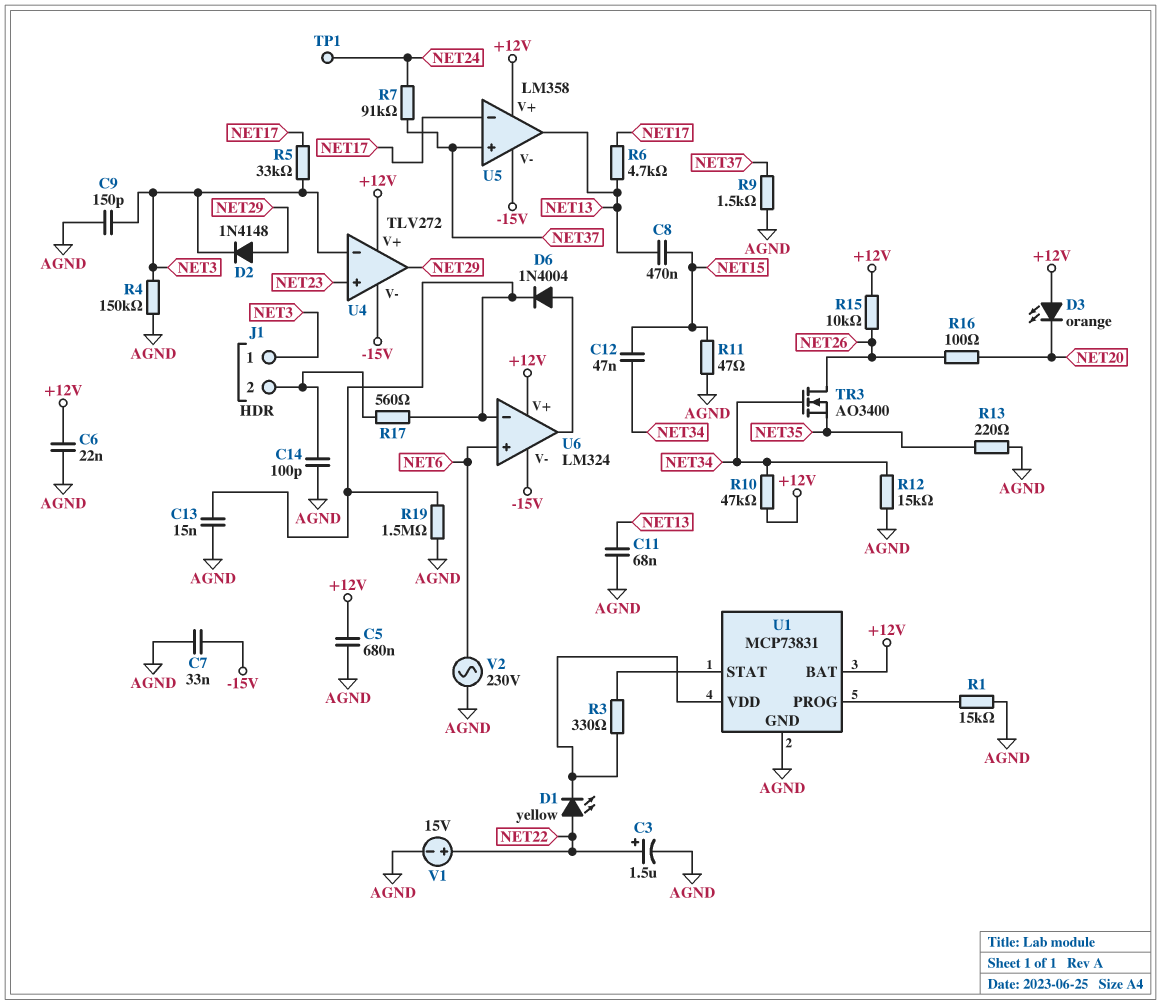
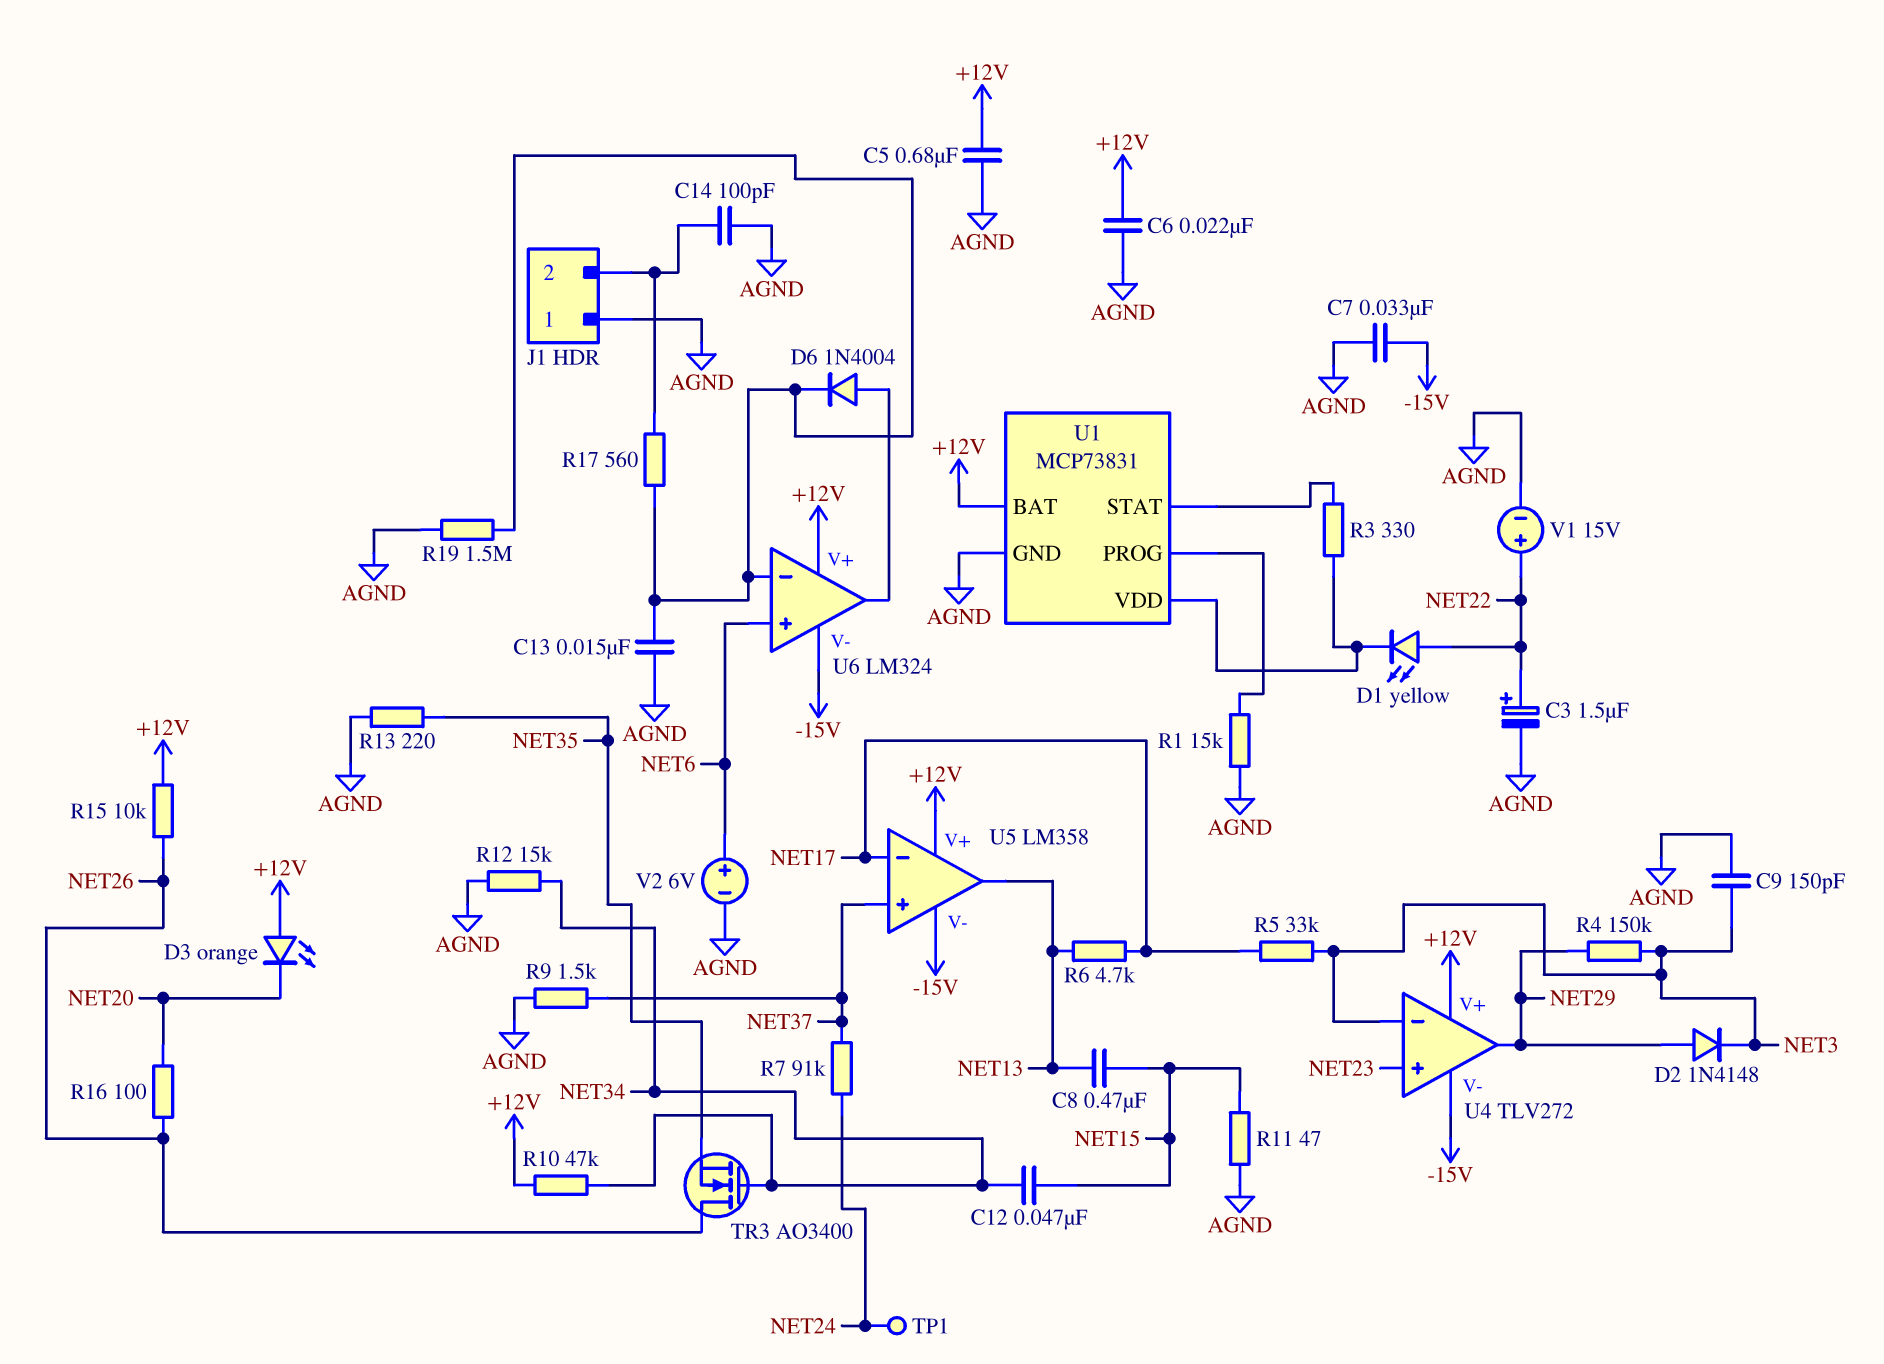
C11: 68nF (AGND, NET13) -> none
J1 pin 1: NET3 -> AGND
R4: 150k (AGND, NET3) -> 150k (NET3, NET29)
V2: AC 230V (AGND, NET6) -> 6V (plus NET6, minus AGND)

